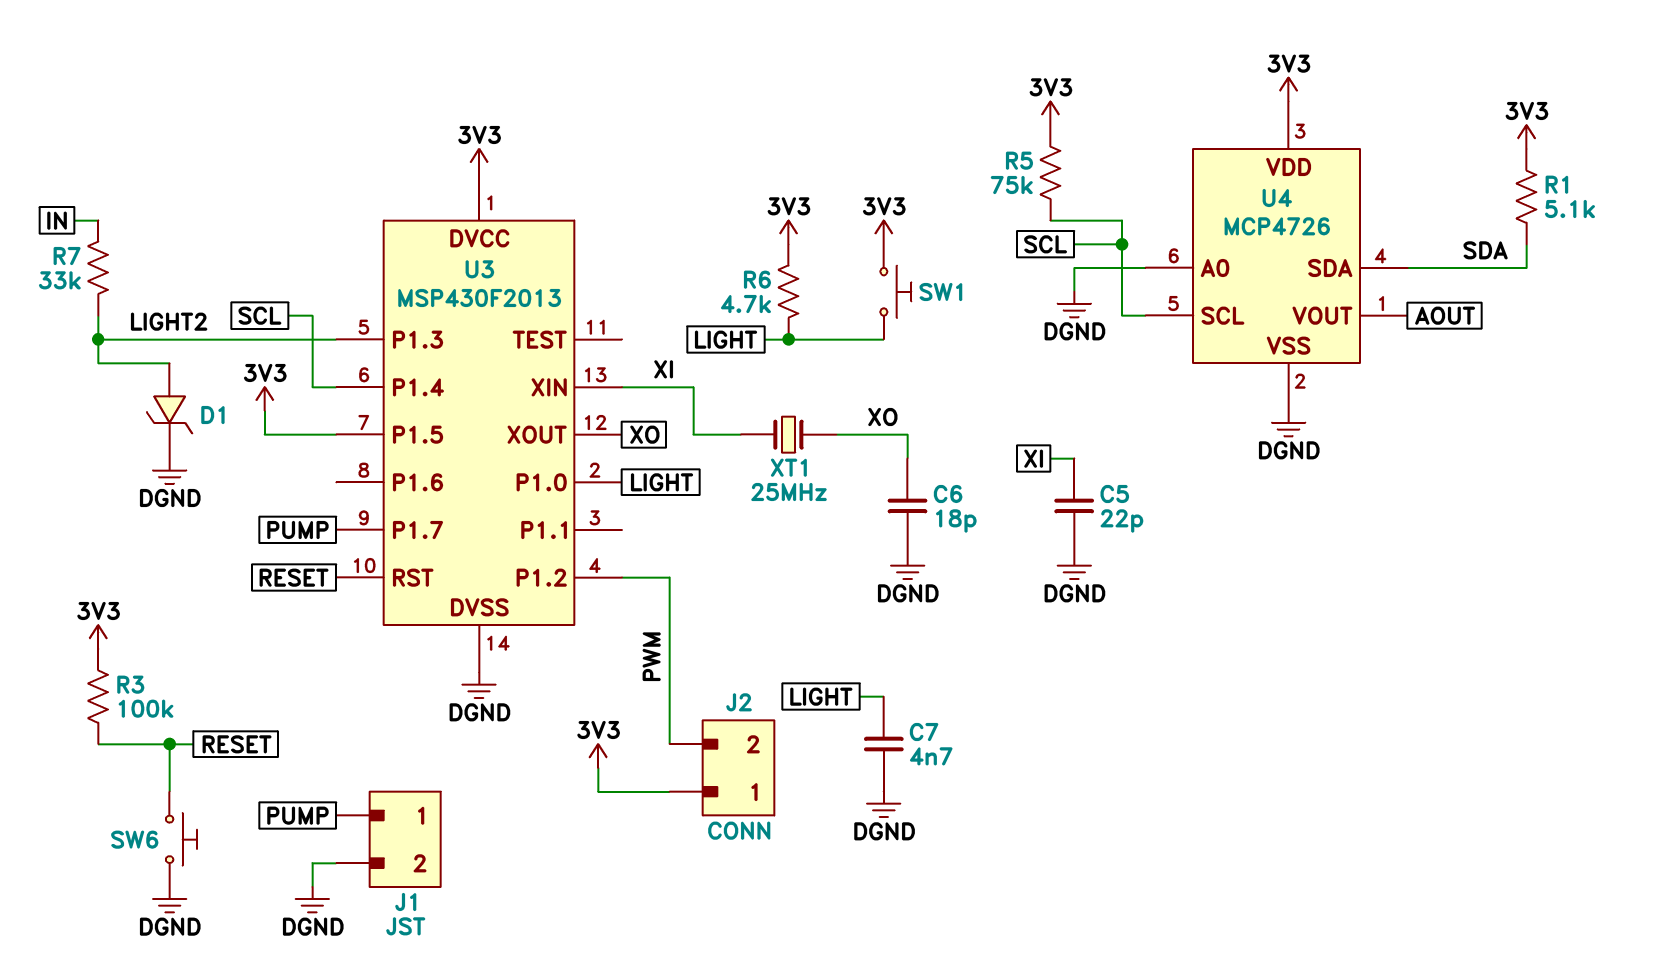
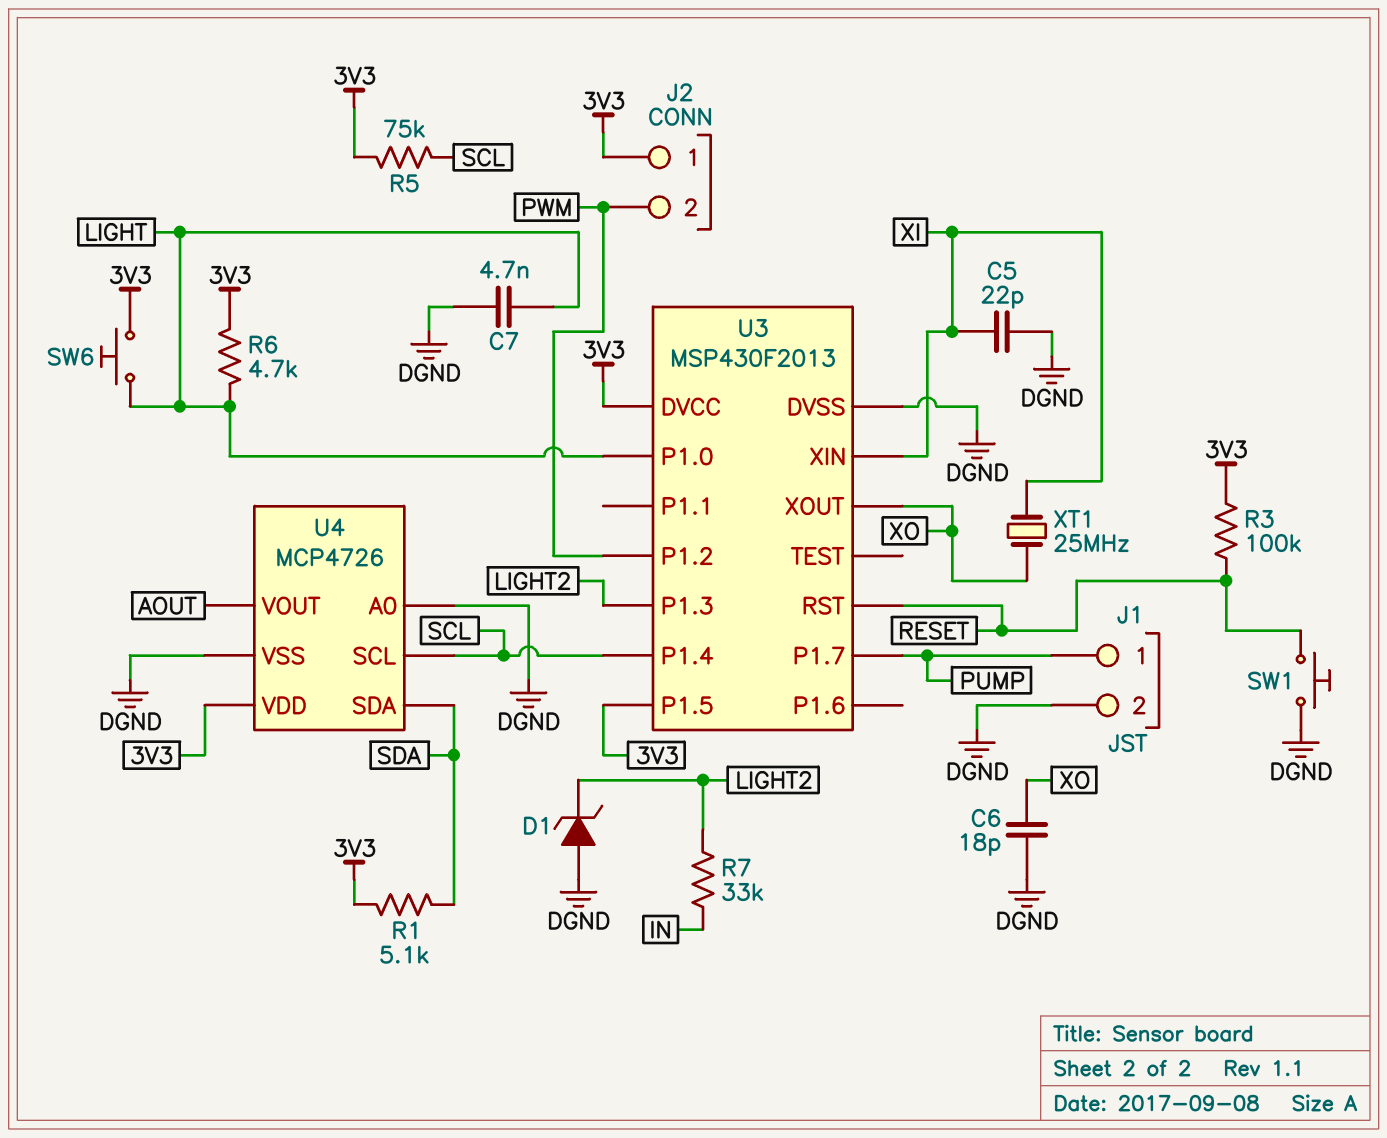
D1: zener (A LIGHT2, K DGND) -> zener (A DGND, K LIGHT2)
SW1: button (3V3, LIGHT) -> button (DGND, RESET)
SW6: button (DGND, RESET) -> button (3V3, LIGHT)

